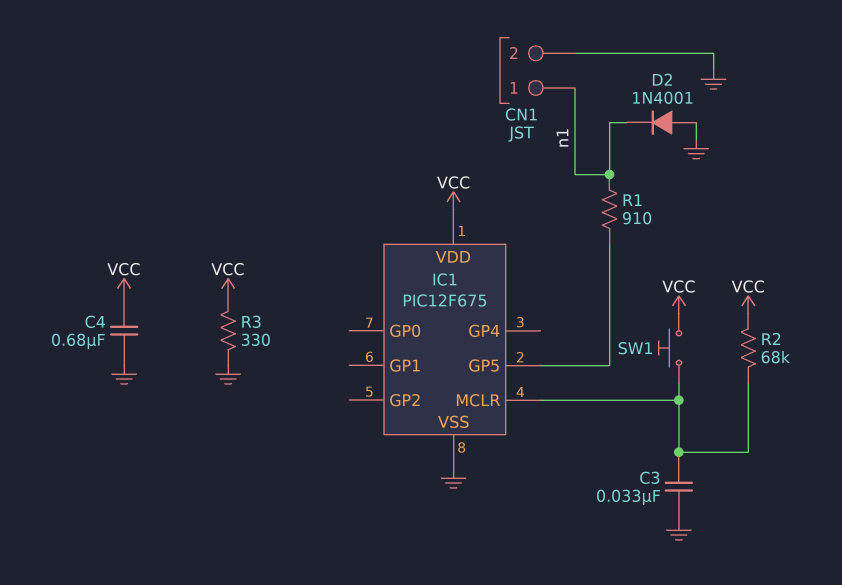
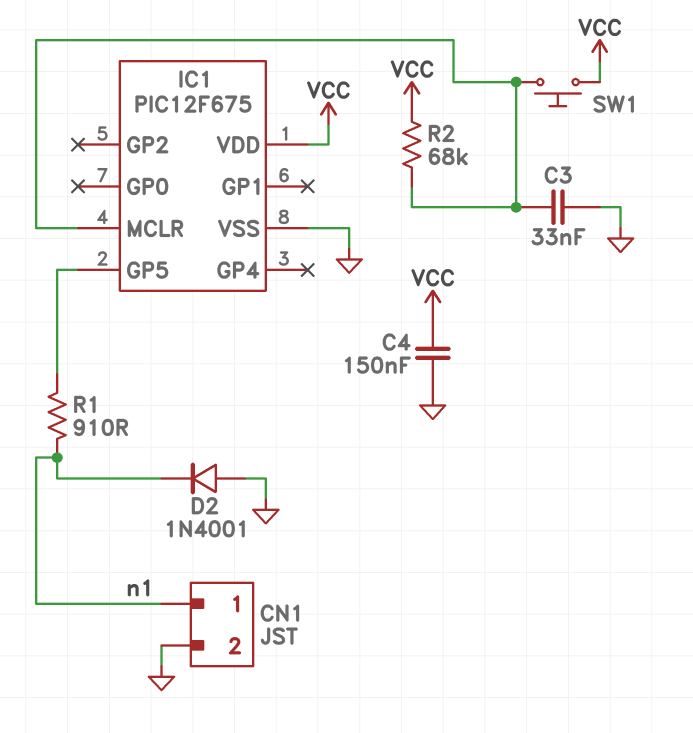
C4: 680nF (GND, VCC) -> 150nF (GND, VCC)
R3: 330 (GND, VCC) -> none

